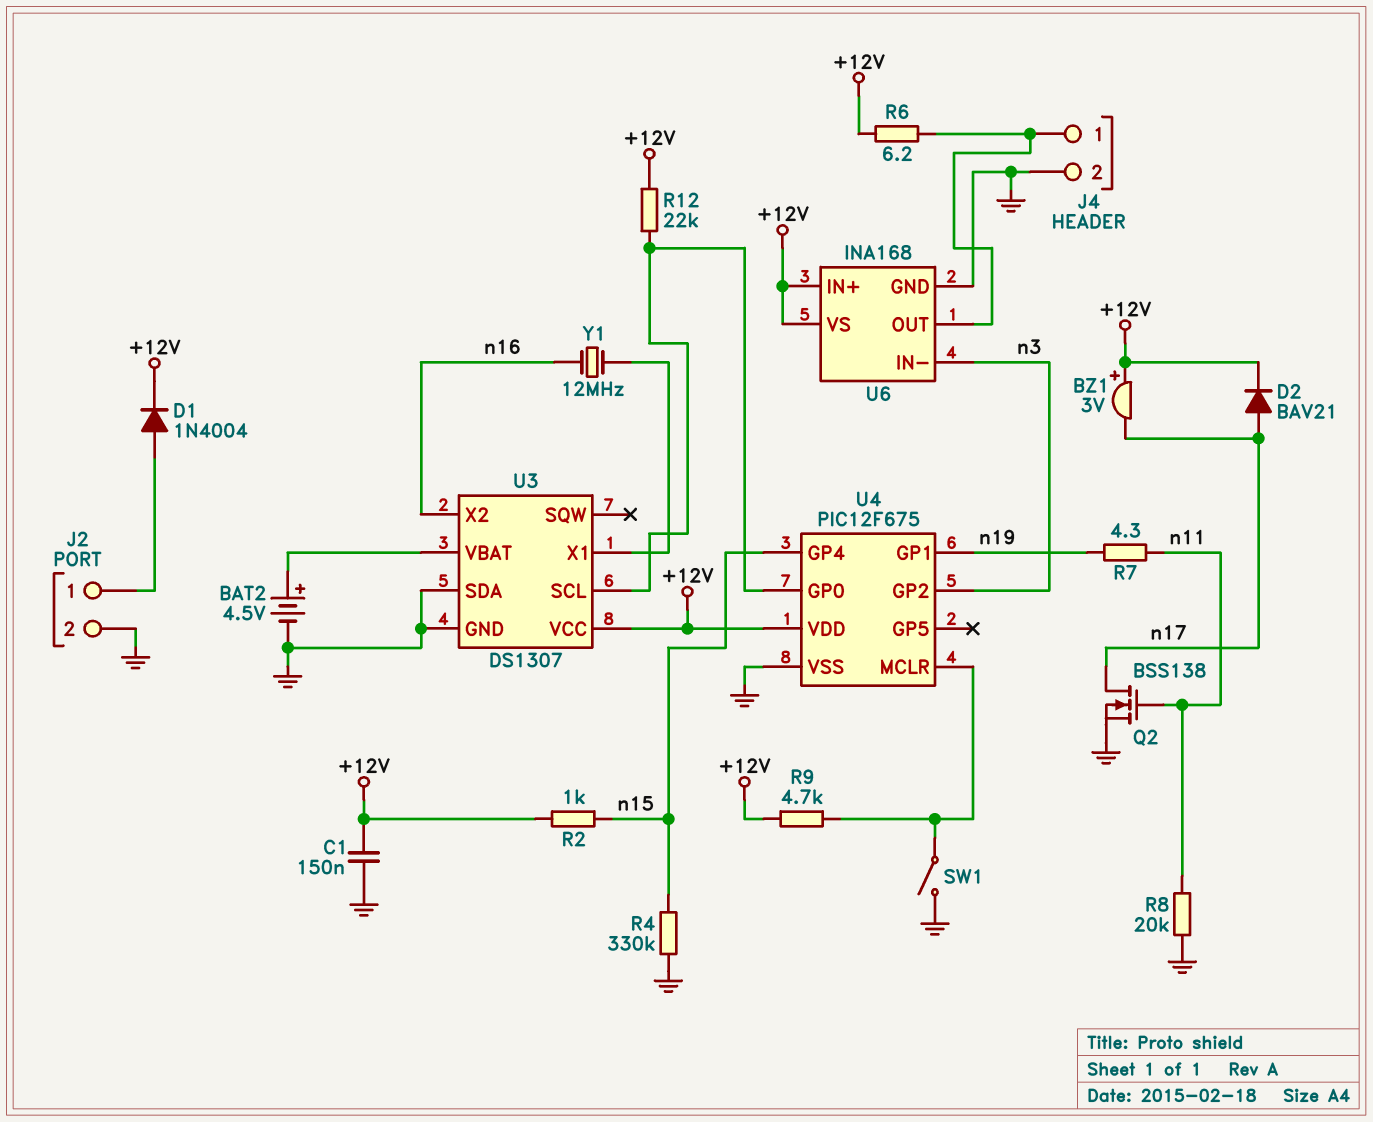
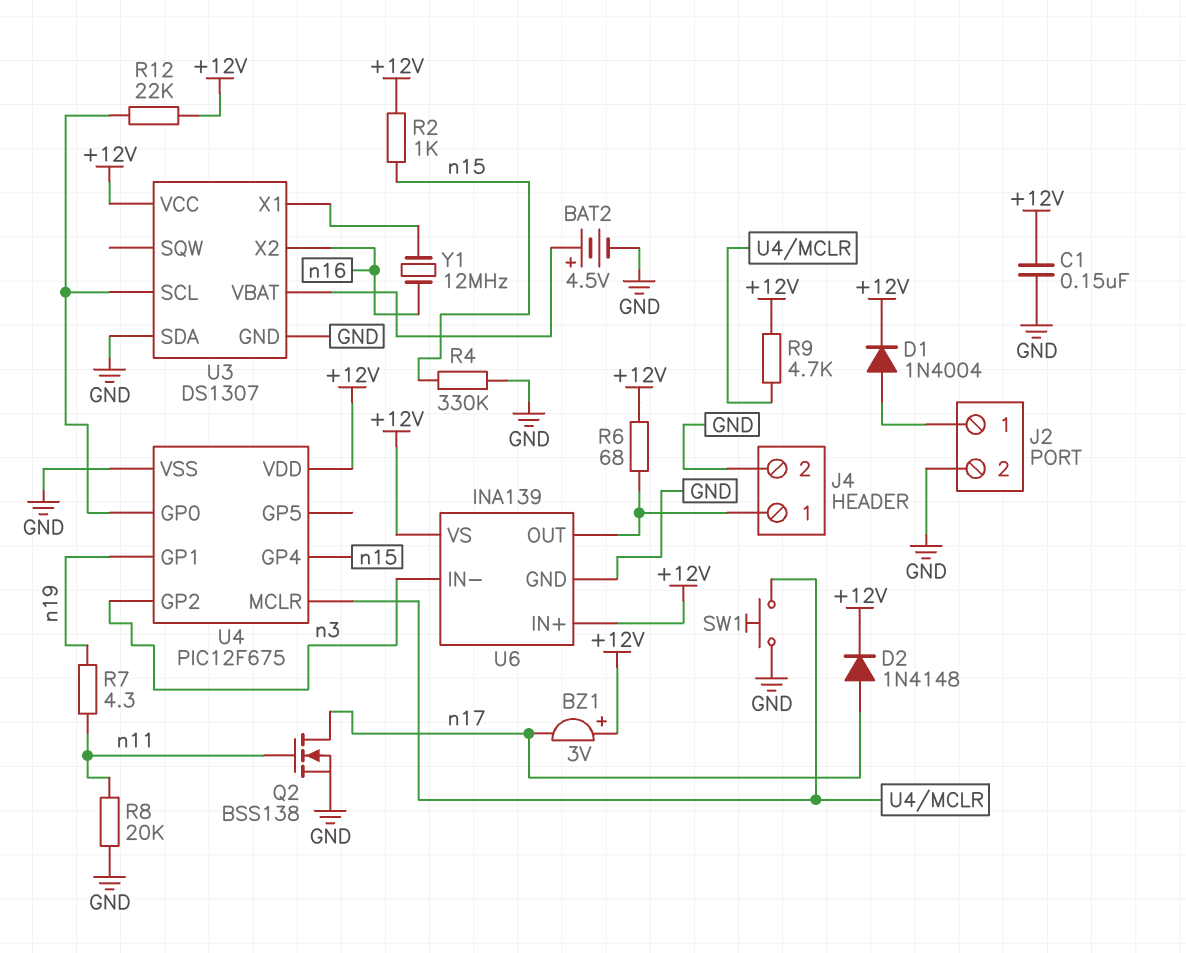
D2: diode BAV21 (A n17, K +12V) -> diode 1N4148 (A n17, K +12V)
R6: 6.2 (+12V, J4/1) -> 68 (+12V, J4/1)
SW1: switch (GND, U4/MCLR) -> button (GND, U4/MCLR)
U6: INA168 -> INA139

